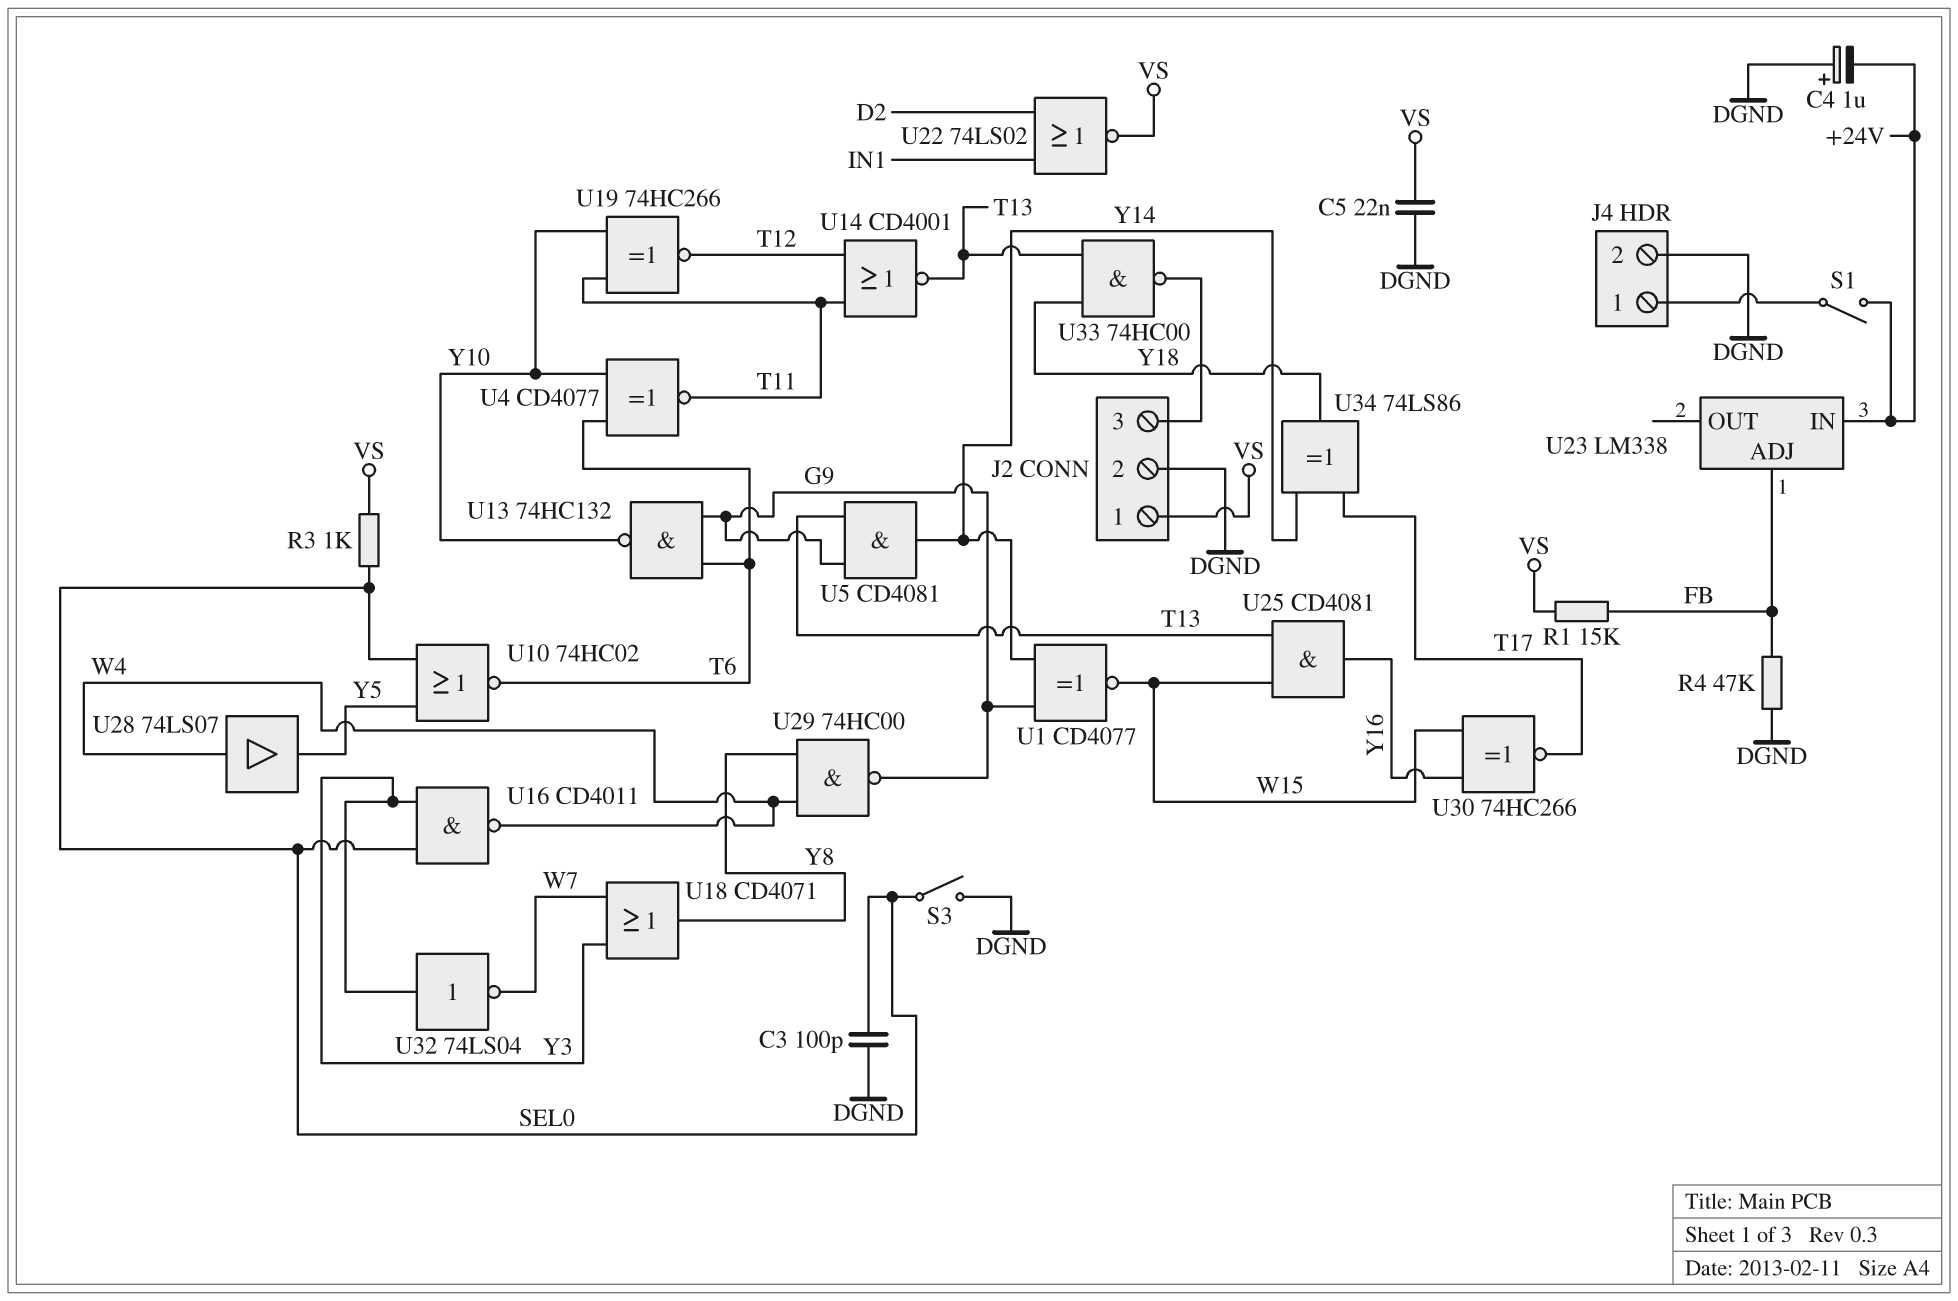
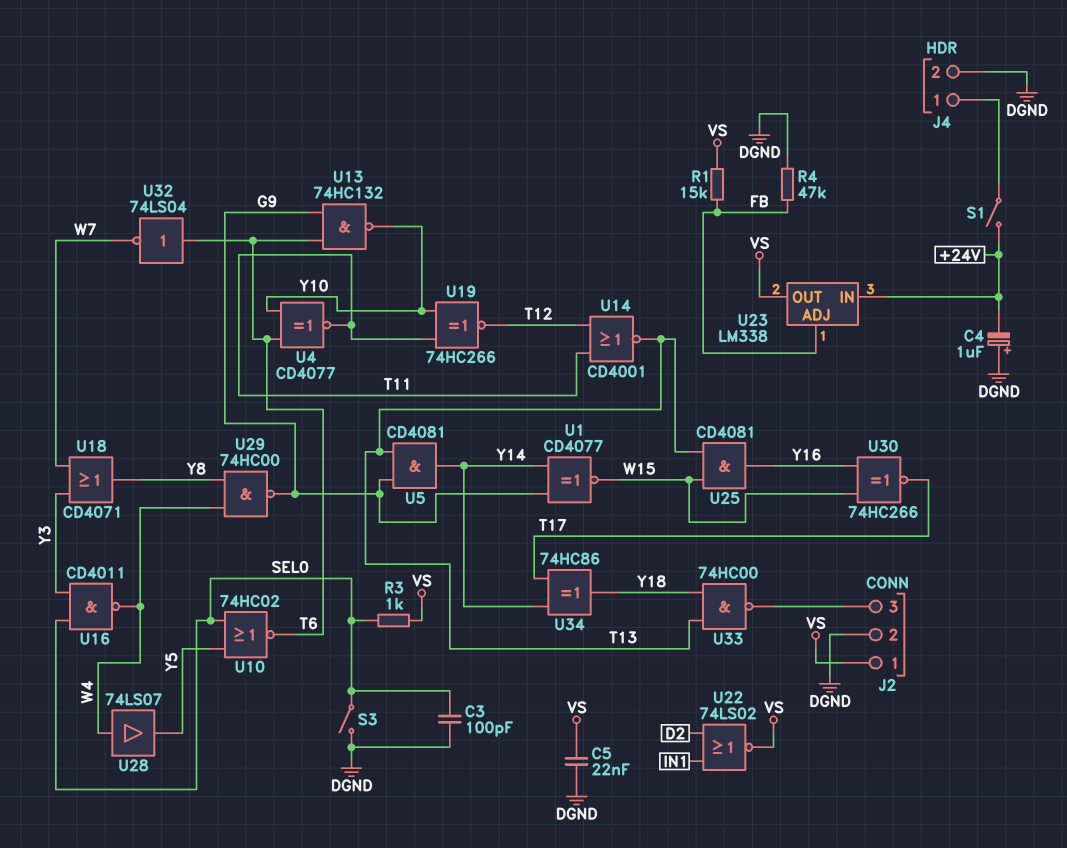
U23 pin OUT: none -> VS
U32: NOT 74LS04 (in Y3, out W7) -> NOT 74LS04 (in T6, out W7)
U34: XOR 74LS86 (in T17, in Y14, out Y18) -> XOR 74HC86 (in T17, in Y14, out Y18)

